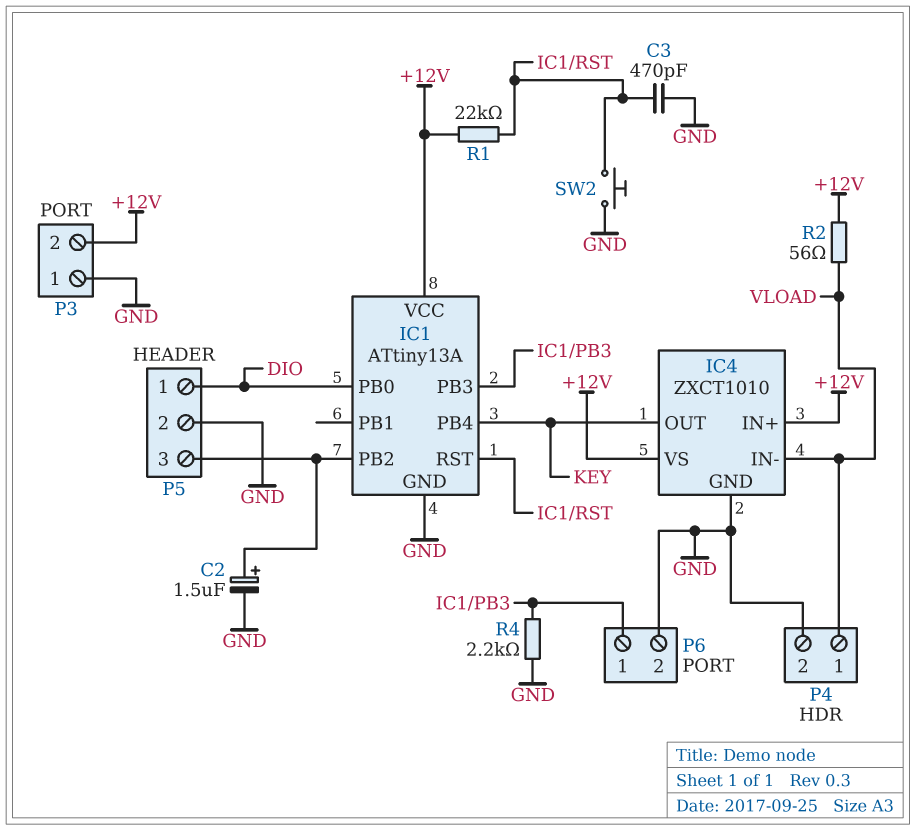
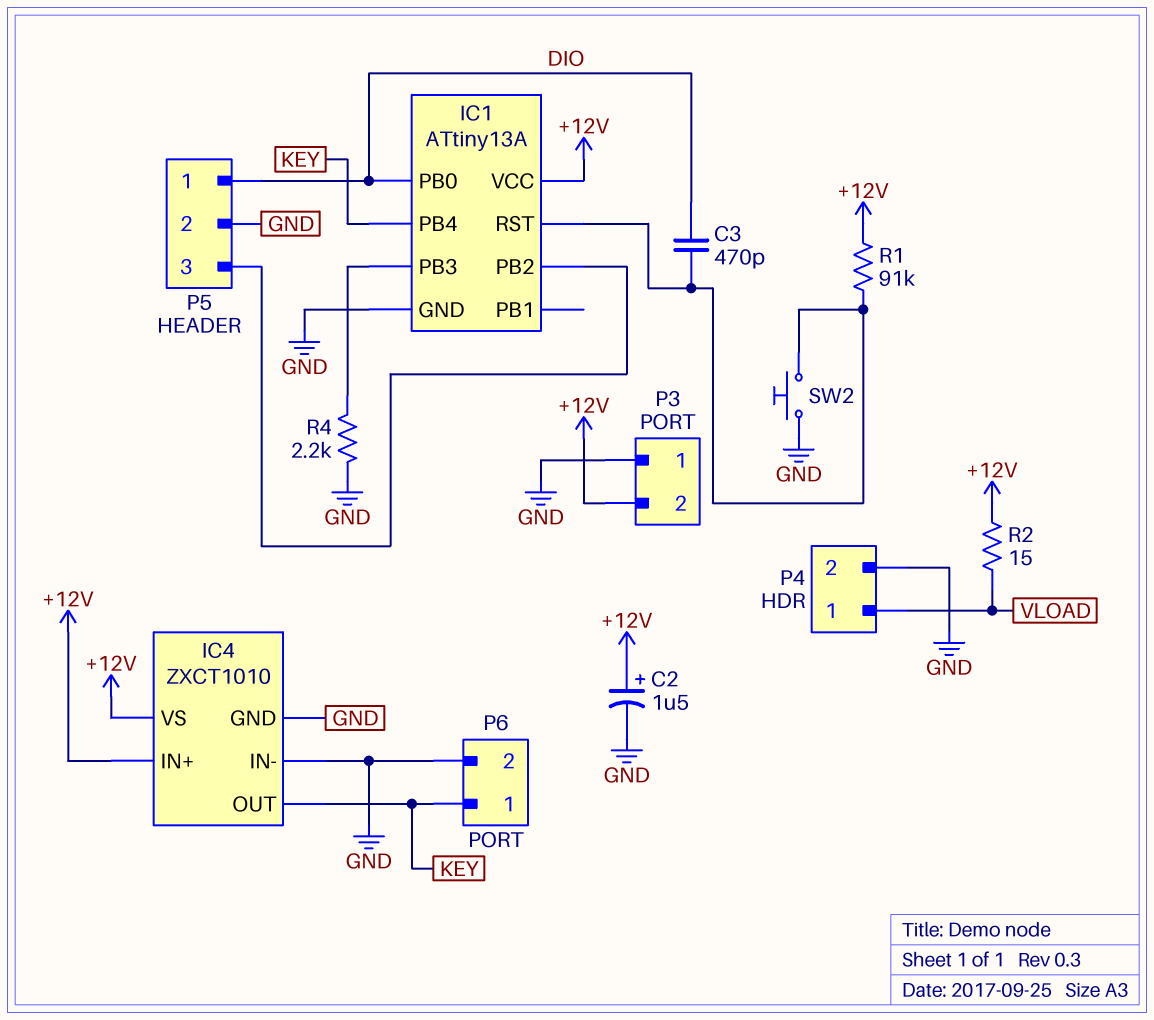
C2: 1.5uF (plus IC1/PB2, minus GND) -> 1.5uF (plus +12V, minus GND)
C3: 470pF (GND, IC1/RST) -> 470pF (DIO, IC1/RST)
IC4 pin IN-: VLOAD -> GND
P6 pin 1: IC1/PB3 -> KEY
R1: 22k (+12V, IC1/RST) -> 91k (+12V, IC1/RST)
R2: 56 (+12V, VLOAD) -> 15 (+12V, VLOAD)

